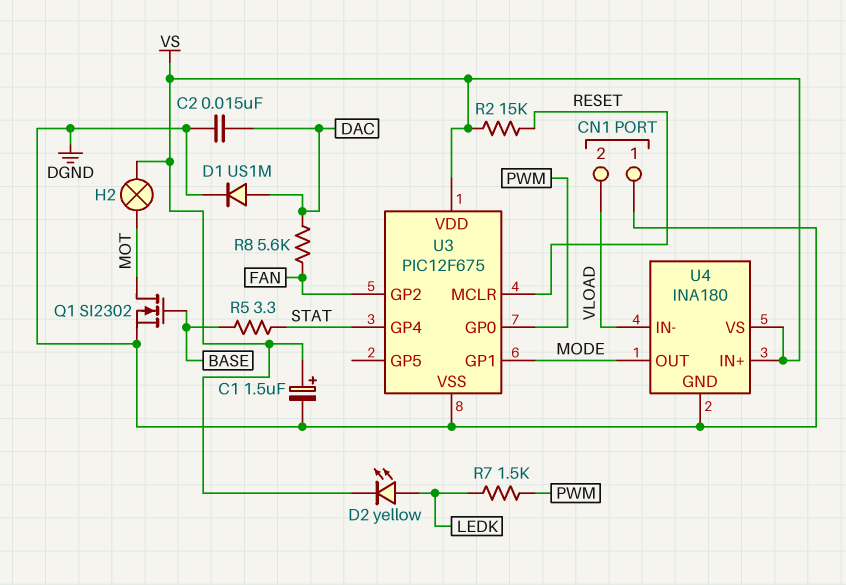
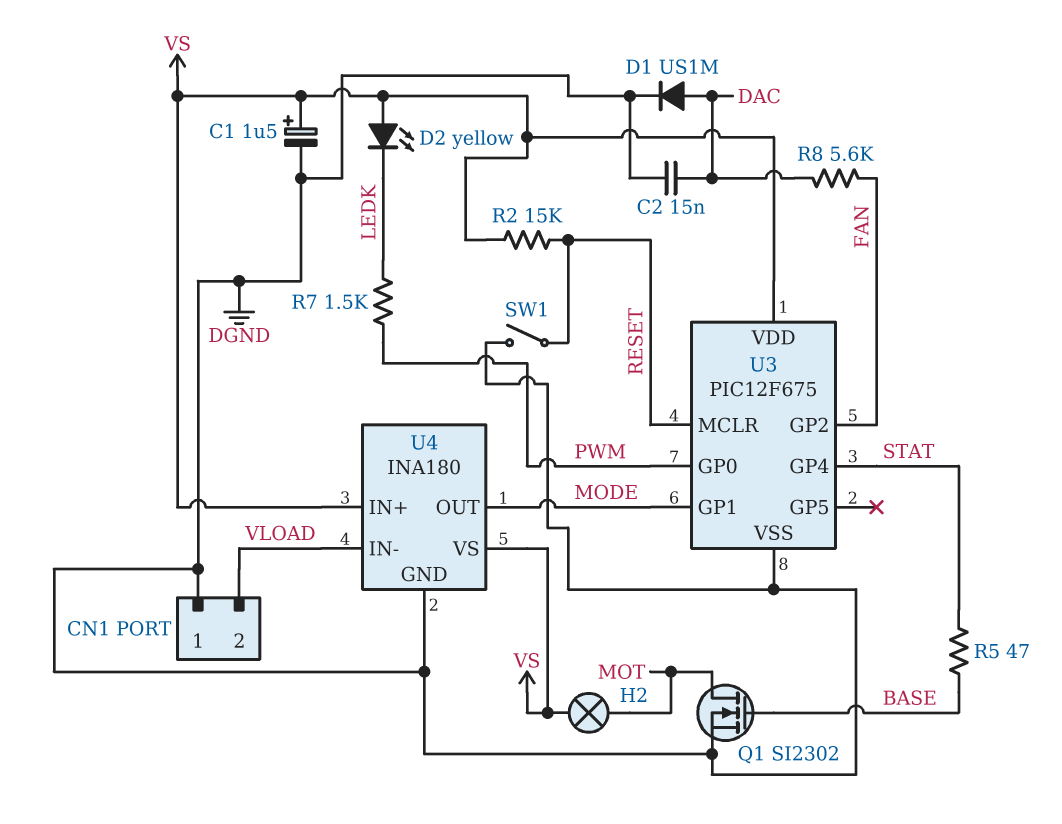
D2: LED yellow (A LEDK, K VS) -> LED yellow (A VS, K LEDK)
R5: 3.3 (BASE, STAT) -> 47 (BASE, STAT)
SW1: none -> switch (DGND, RESET)

